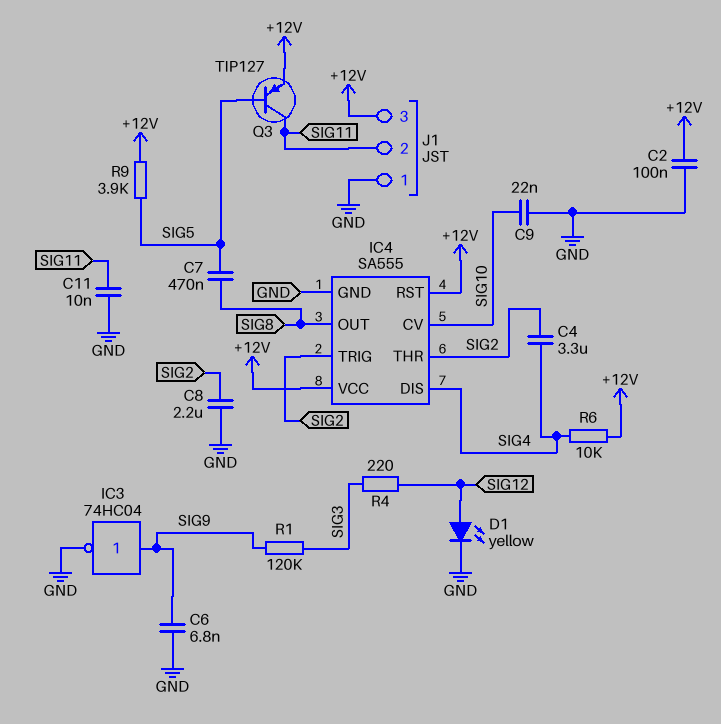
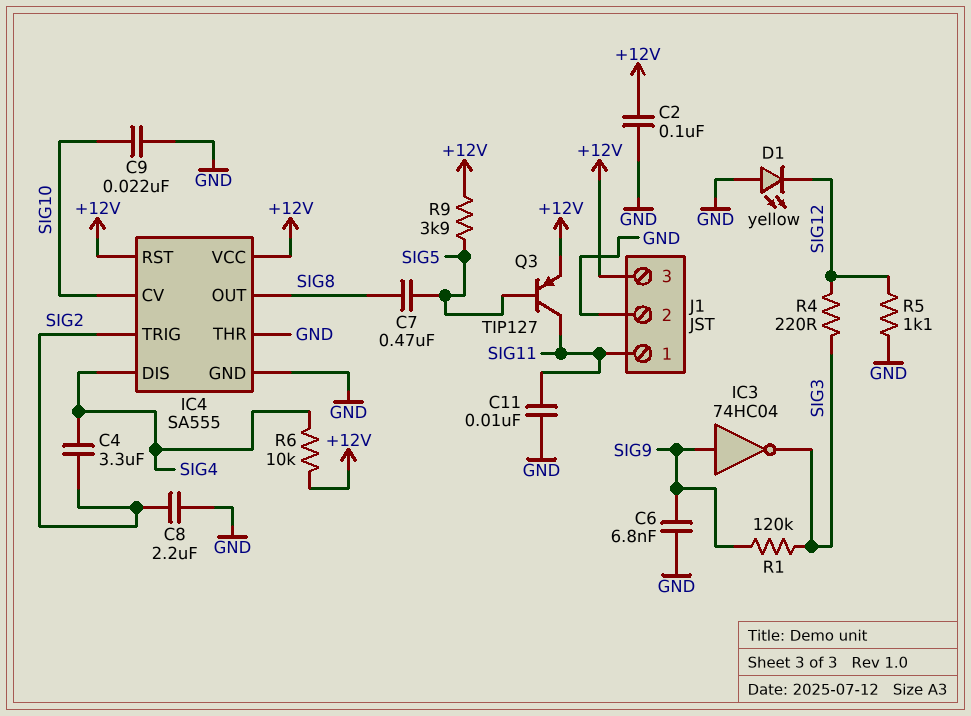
D1: LED yellow (A SIG12, K GND) -> LED yellow (A GND, K SIG12)
IC3: NOT 74HC04 (in SIG9, out GND) -> NOT 74HC04 (in SIG9, out SIG3)
IC4 pin THR: SIG2 -> GND
J1 pin 1: GND -> SIG11
J1 pin 2: SIG11 -> GND
R5: none -> 1.1k (GND, SIG12)

